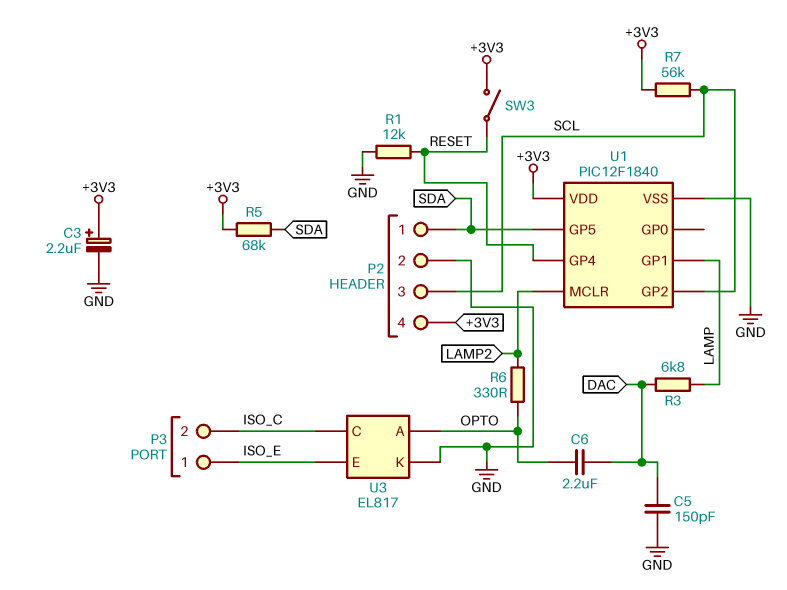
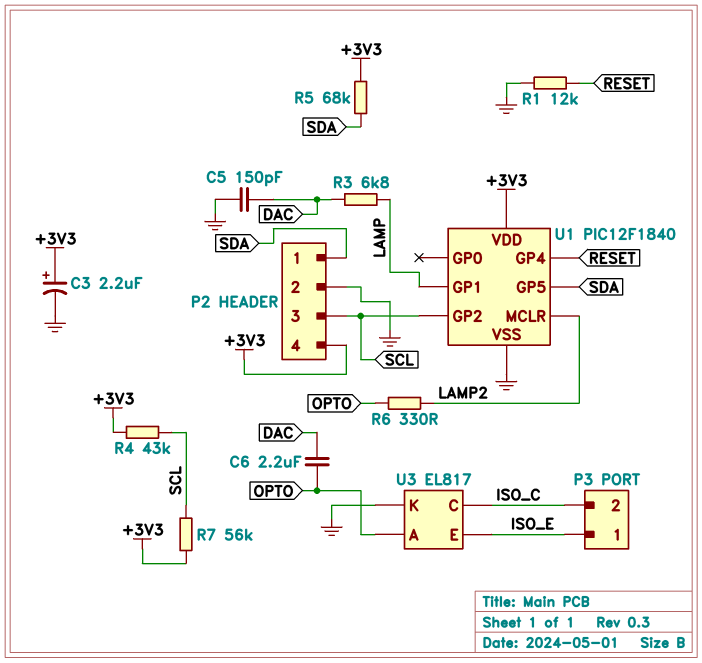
R4: none -> 43k (+3V3, SCL)
SW3: switch (+3V3, RESET) -> none

